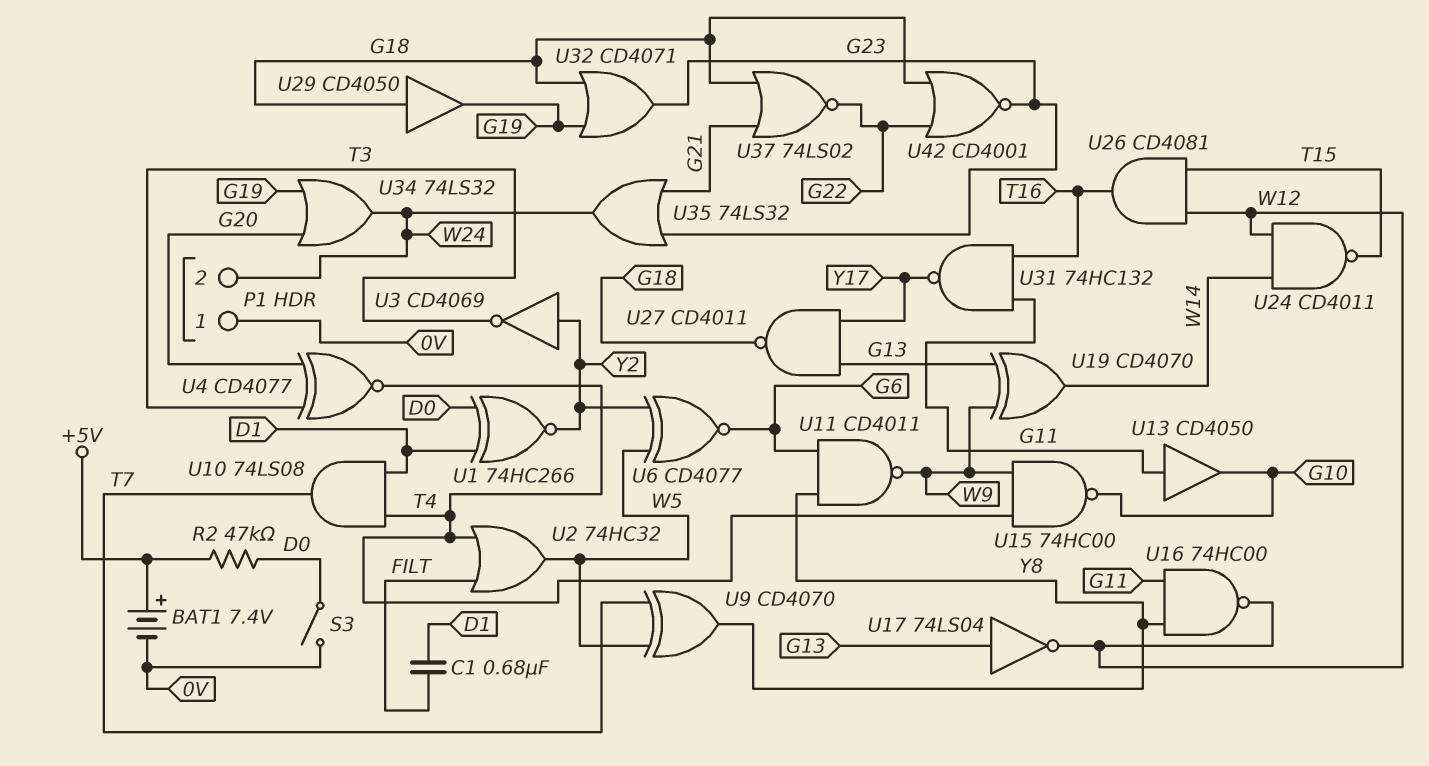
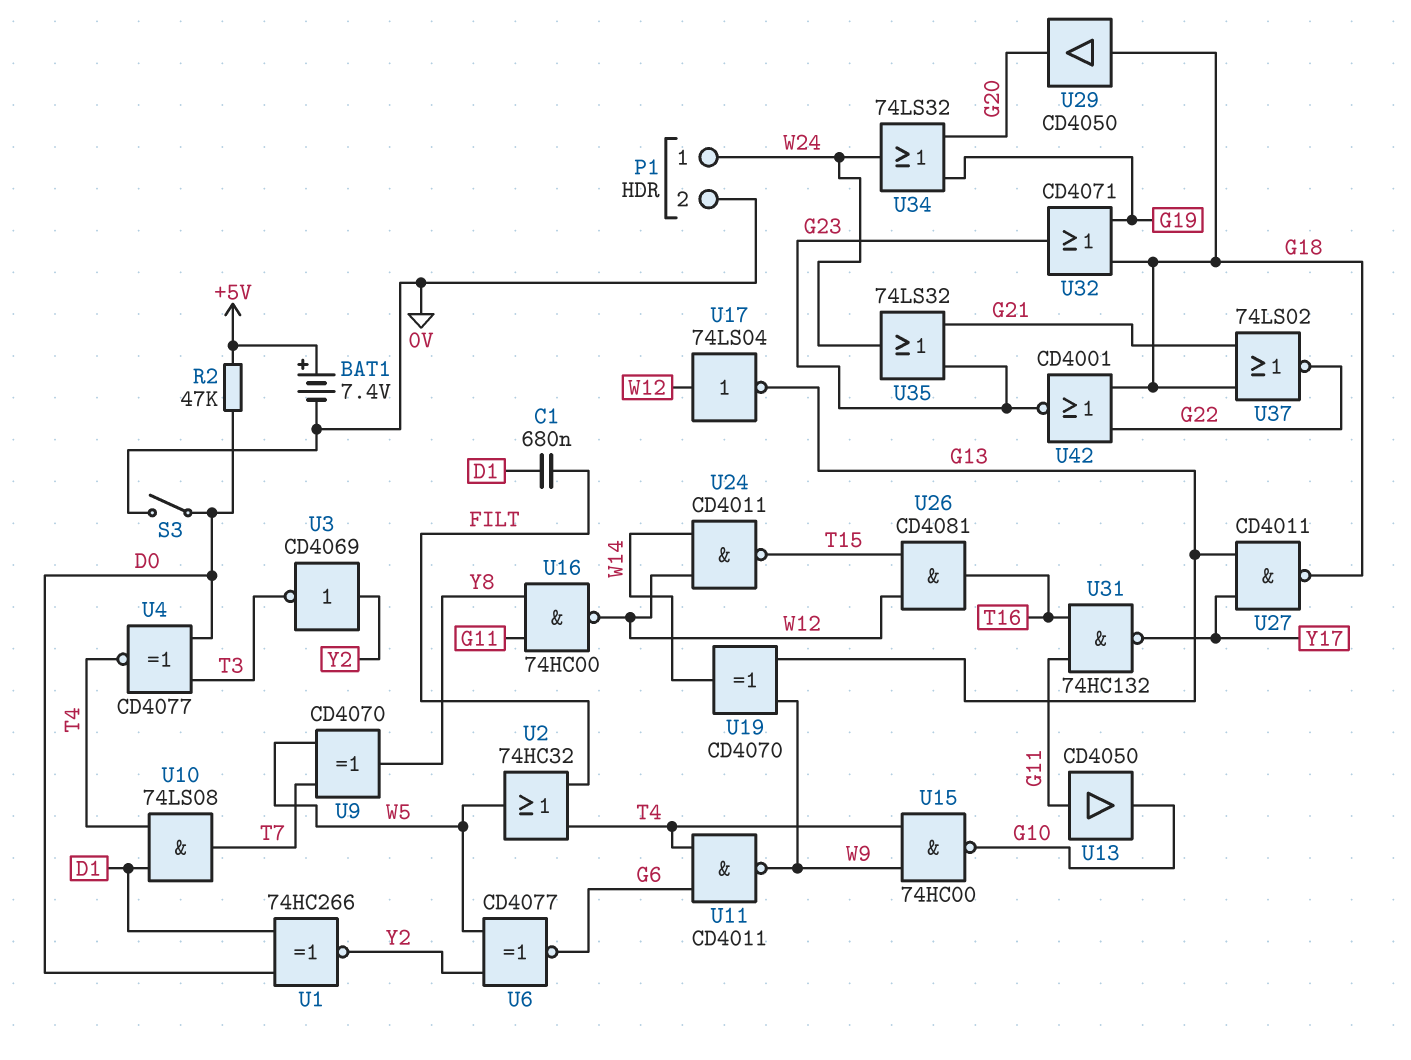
P1 pin 1: 0V -> W24
P1 pin 2: W24 -> 0V
U4: XNOR CD4077 (in G20, in T3, out T4) -> XNOR CD4077 (in D0, in T3, out T4)
U11: NAND CD4011 (in G6, in Y8, out W9) -> NAND CD4011 (in G6, in T4, out W9)
U17: NOT 74LS04 (in G13, out W12) -> NOT 74LS04 (in W12, out G13)
U29: buffer CD4050 (in G18, out G19) -> buffer CD4050 (in G18, out G20)

